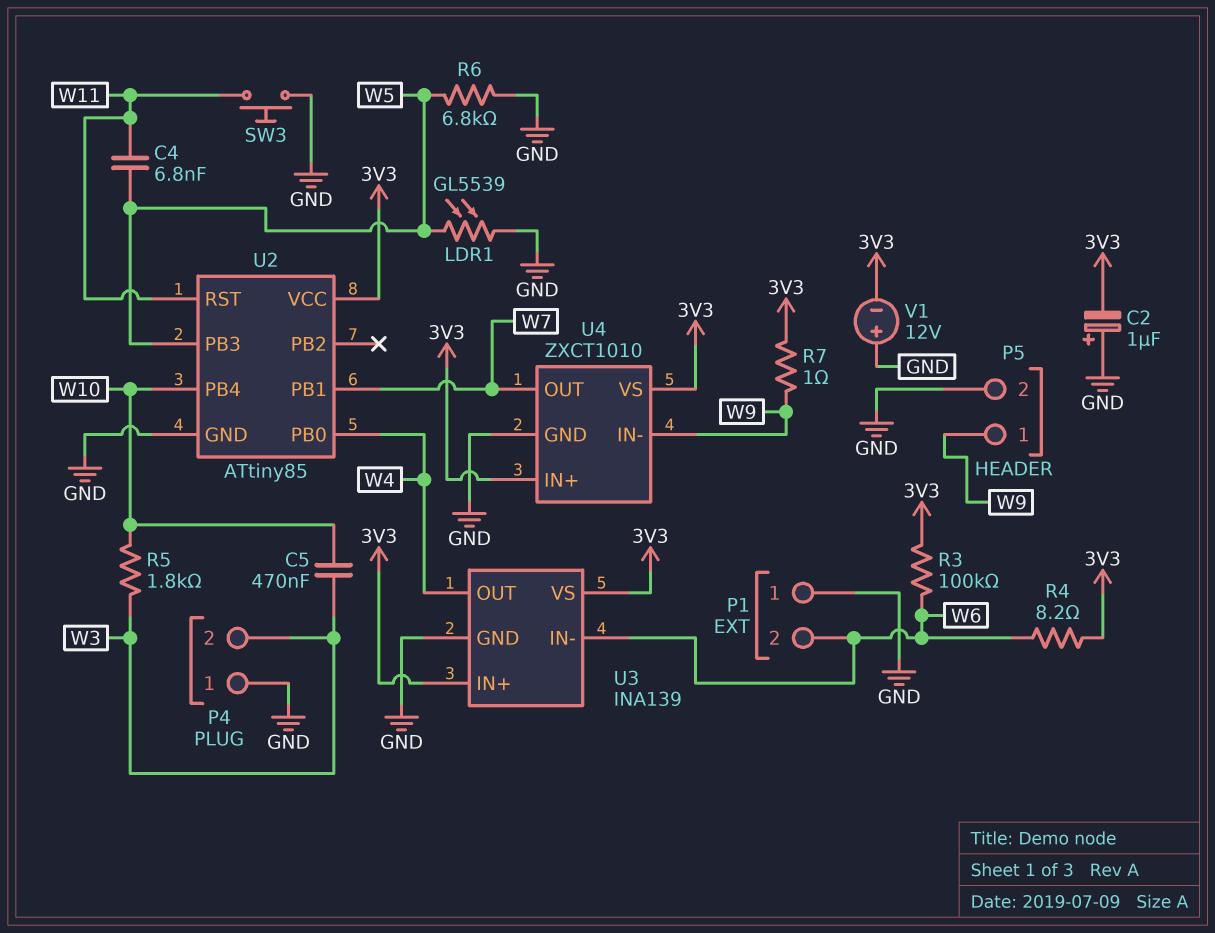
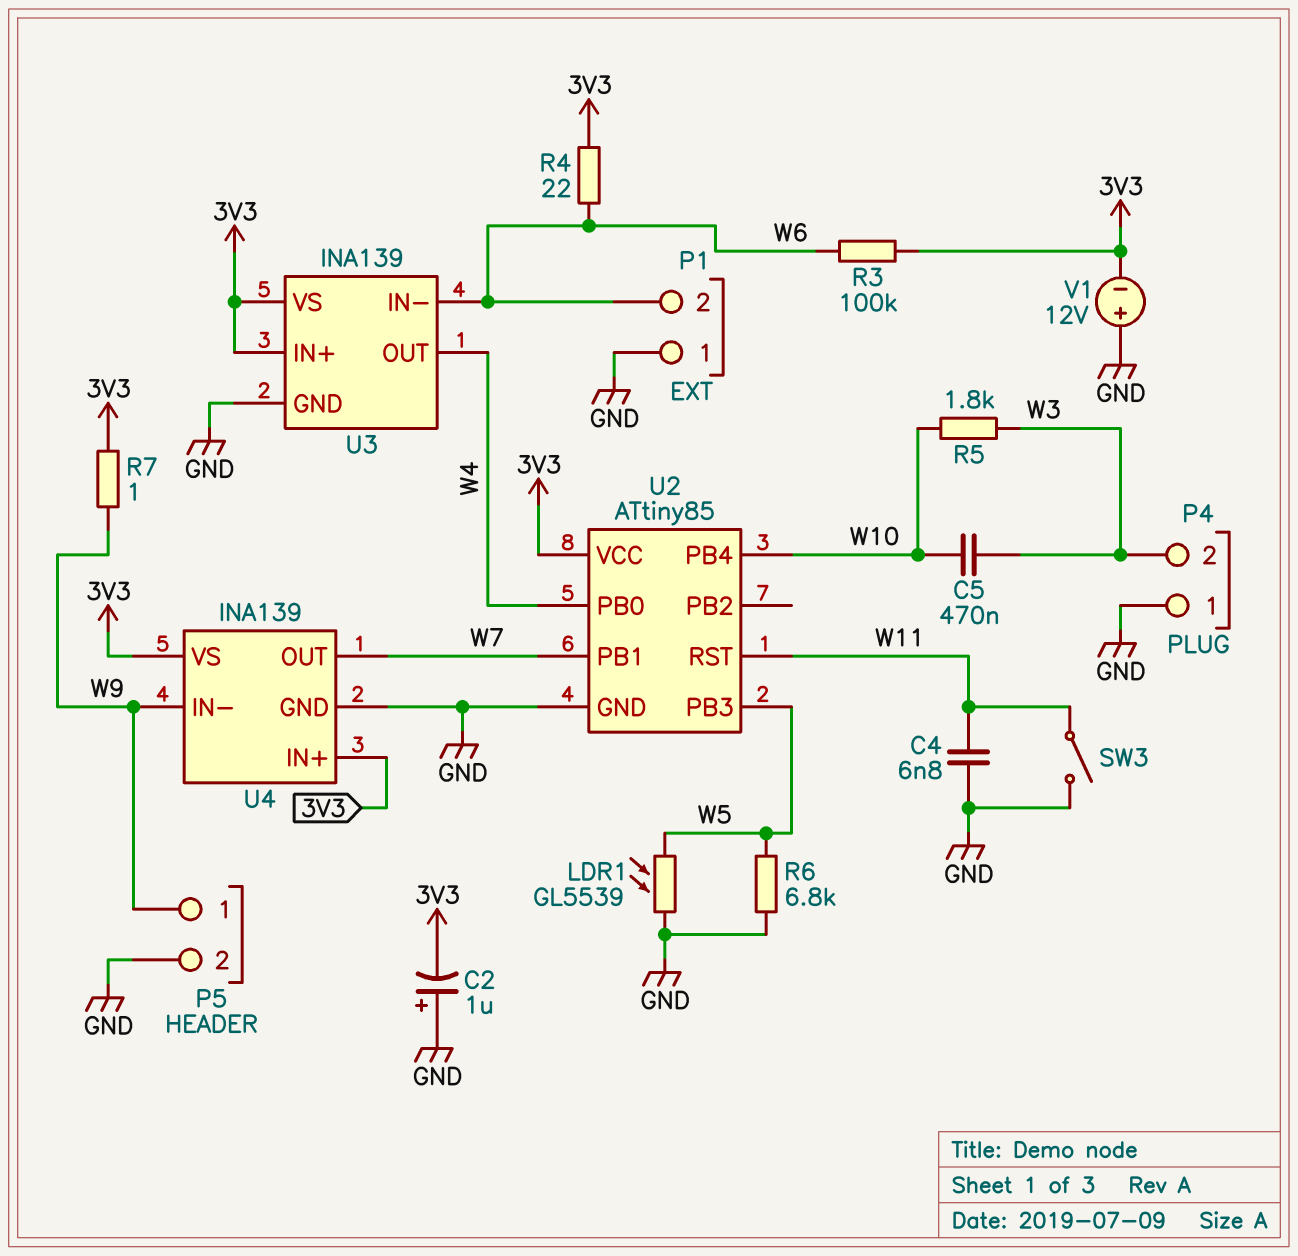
C4: 6.8nF (W5, W11) -> 6.8nF (GND, W11)
R4: 8.2 (3V3, W6) -> 22 (3V3, W6)
SW3: button (GND, W11) -> switch (GND, W11)
U4: ZXCT1010 -> INA139

